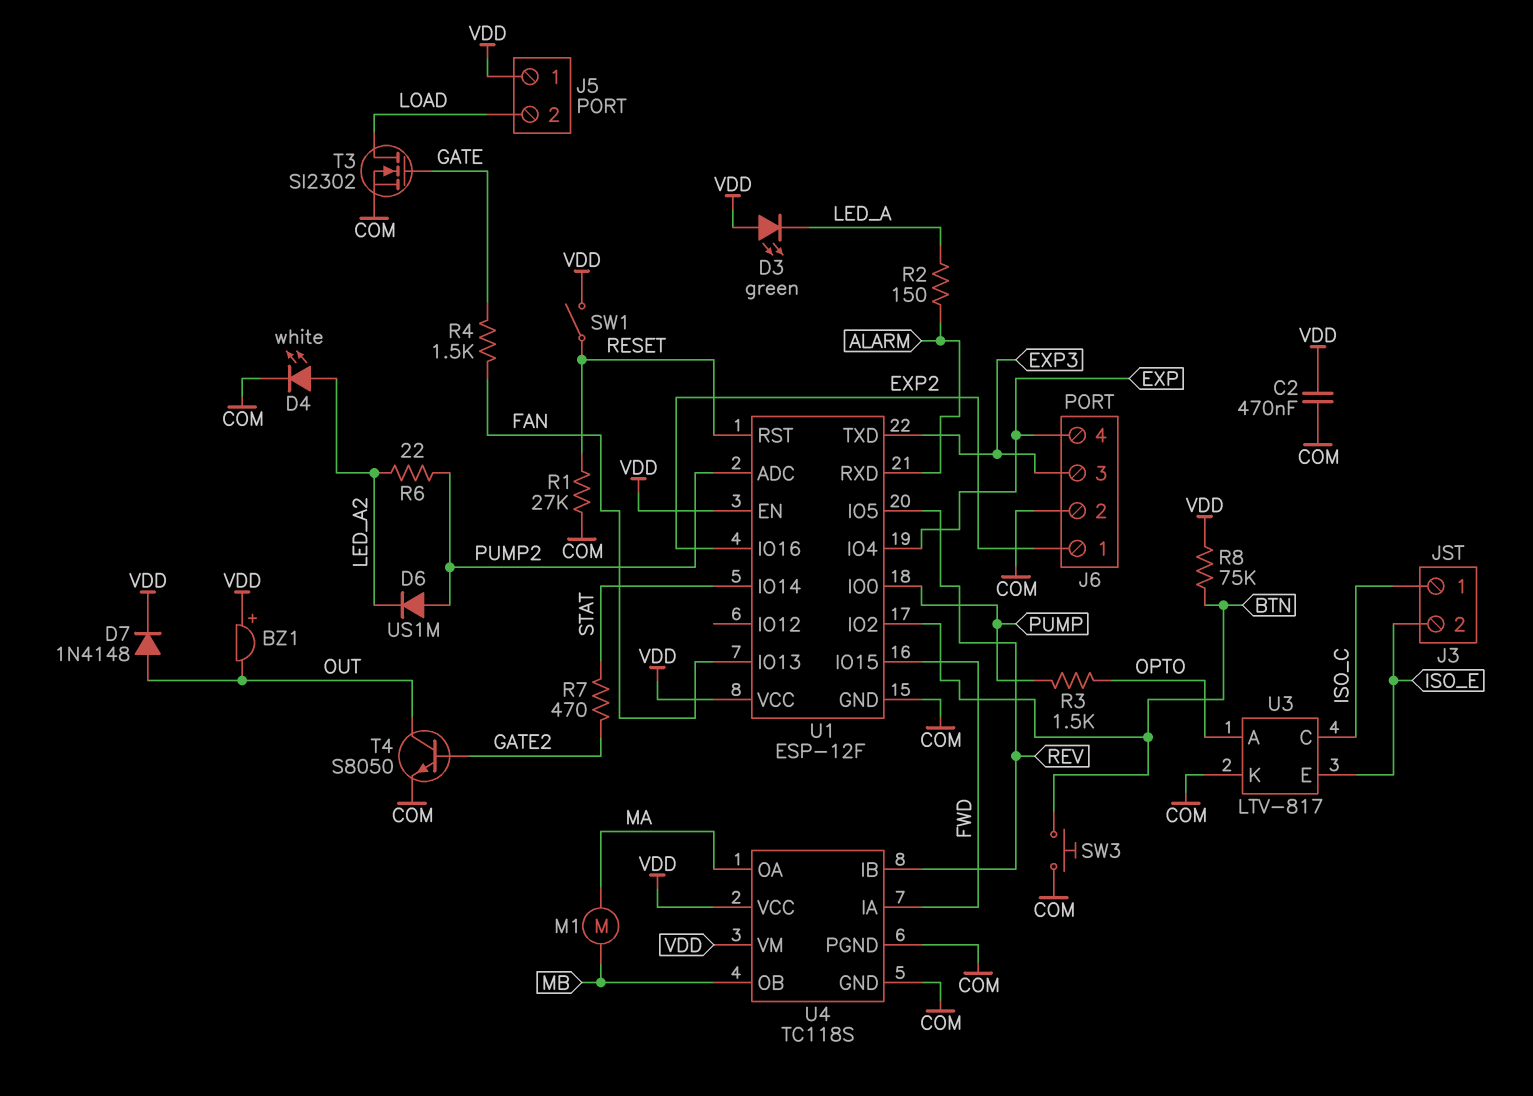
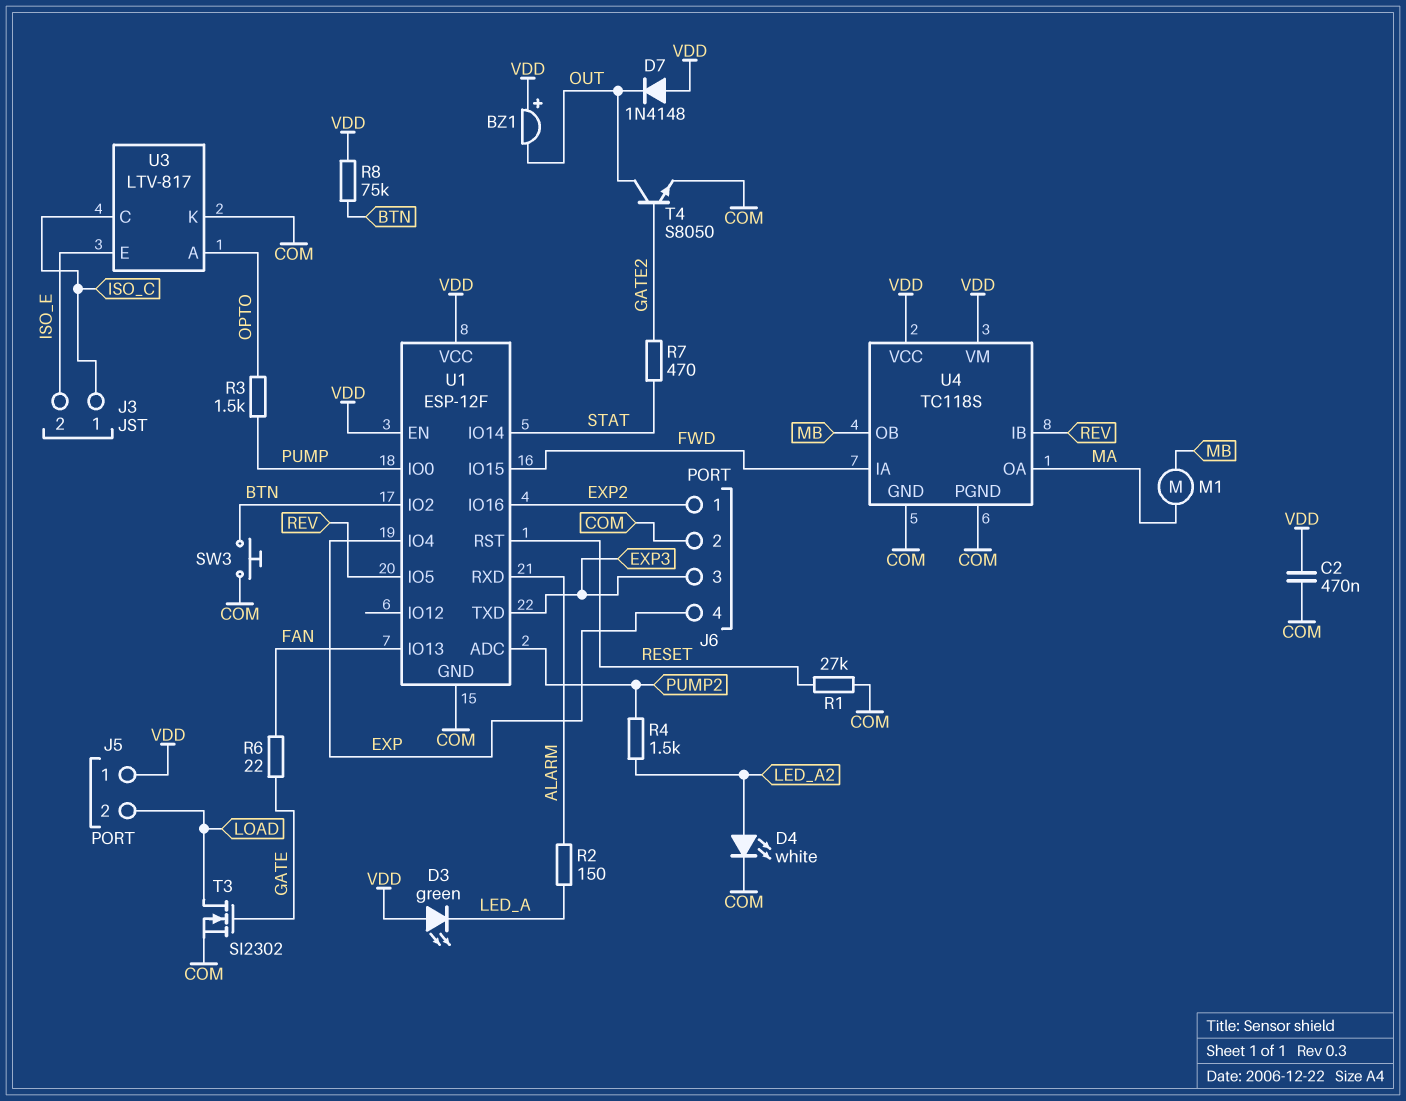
D6: diode US1M (A PUMP2, K LED_A2) -> none
D7: diode 1N4148 (A OUT, K VDD) -> diode 1N4148 (A VDD, K OUT)
R4: 1.5k (FAN, GATE) -> 1.5k (LED_A2, PUMP2)
R6: 22 (LED_A2, PUMP2) -> 22 (FAN, GATE)
SW1: switch (RESET, VDD) -> none

